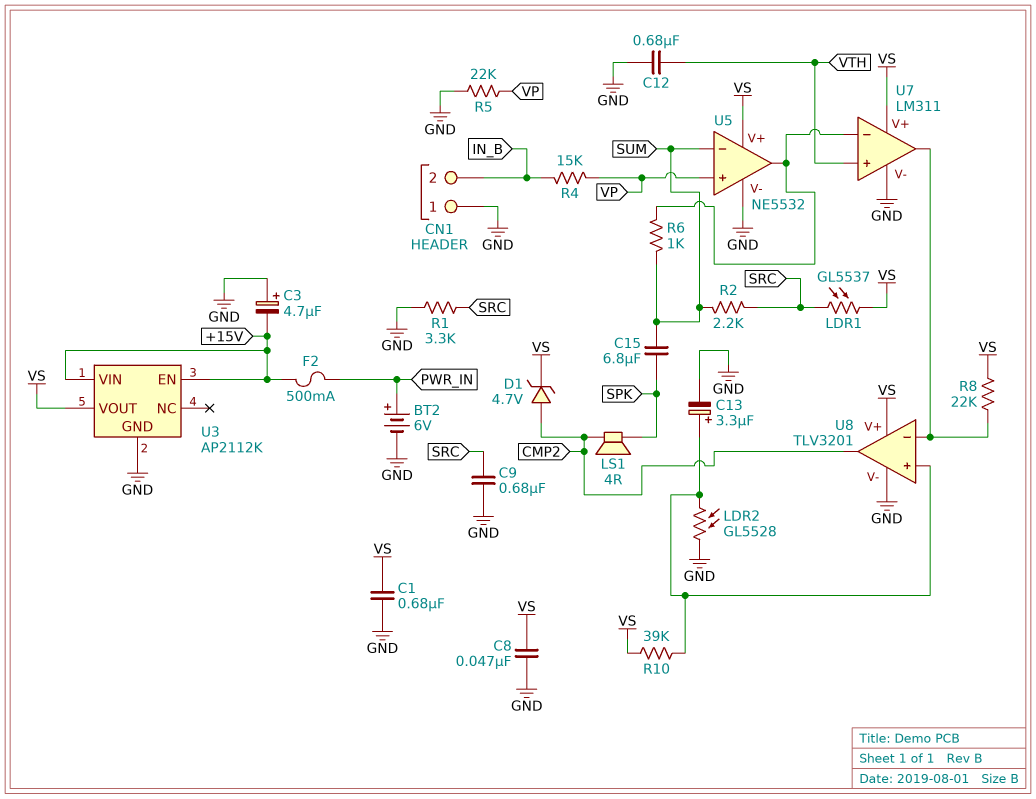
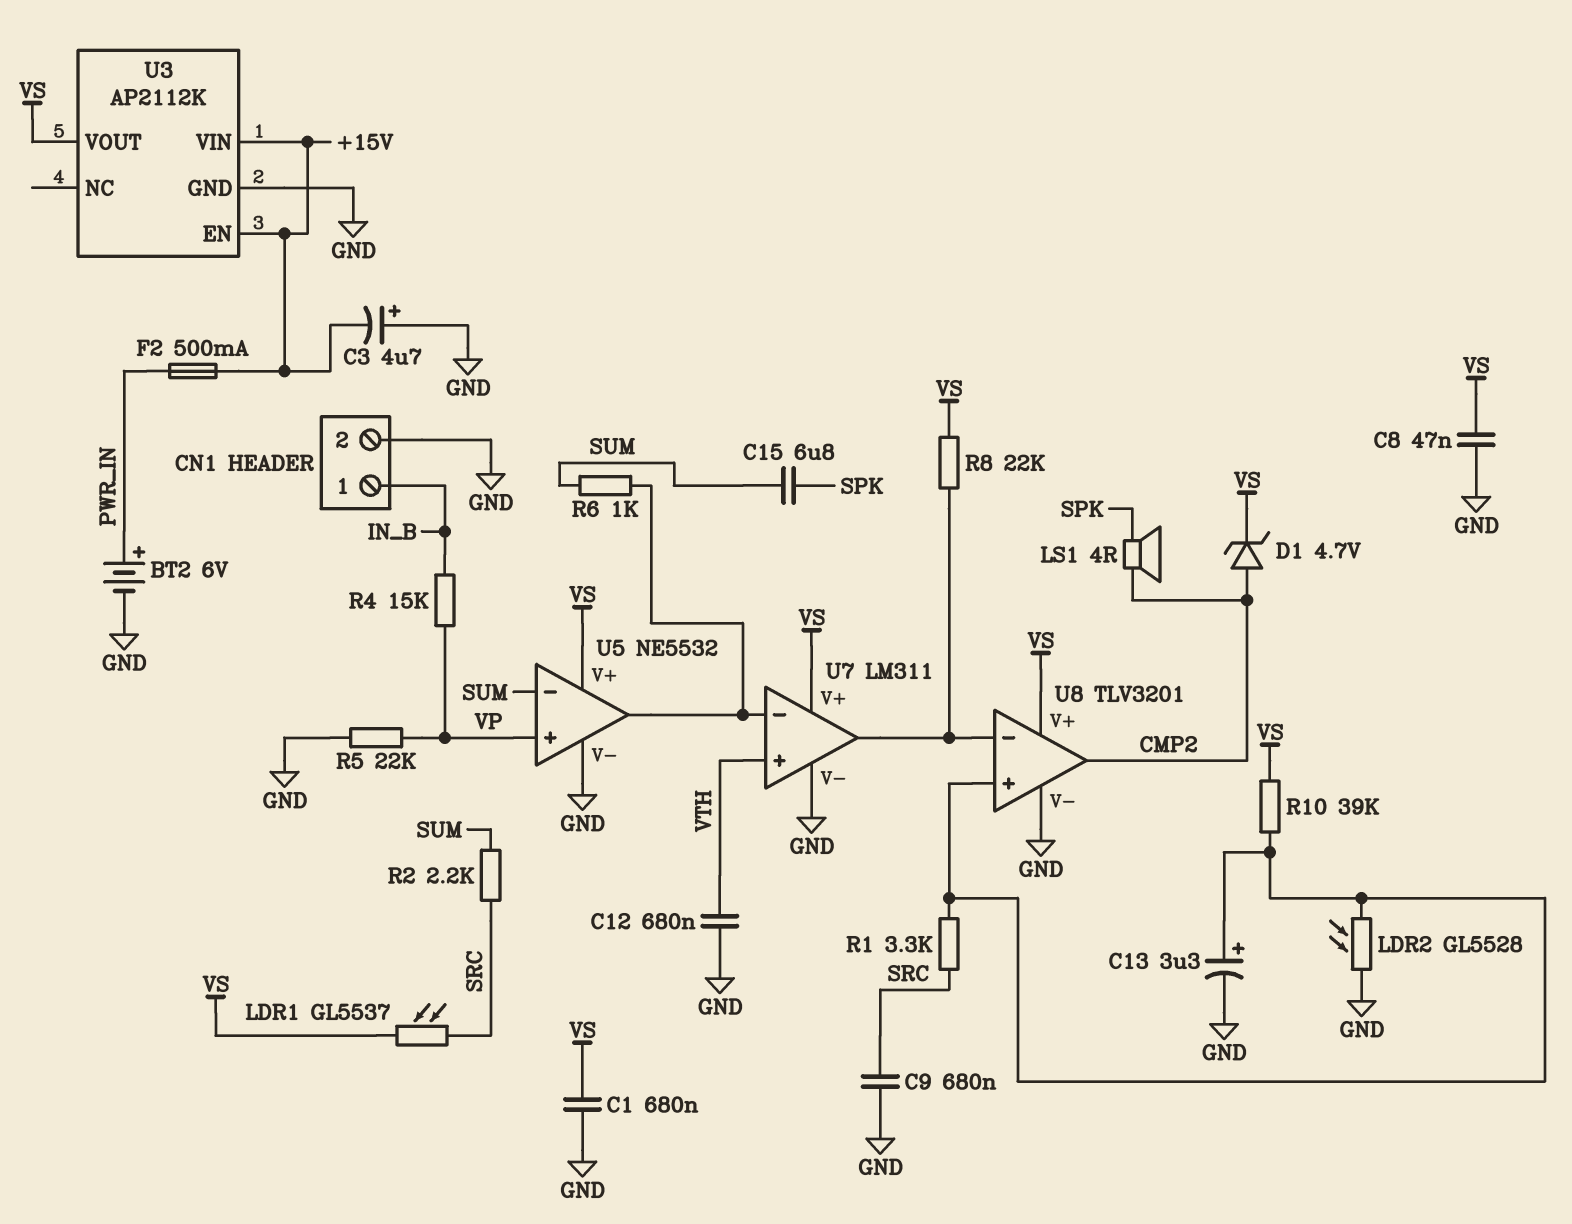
CN1 pin 1: GND -> IN_B
CN1 pin 2: IN_B -> GND
R1: 3.3k (GND, SRC) -> 3.3k (SRC, U8/in+)

